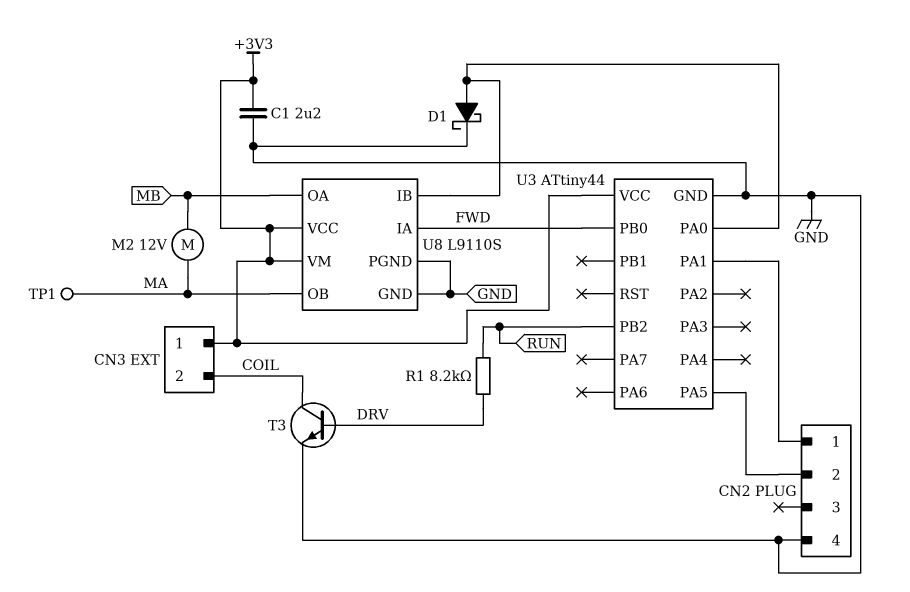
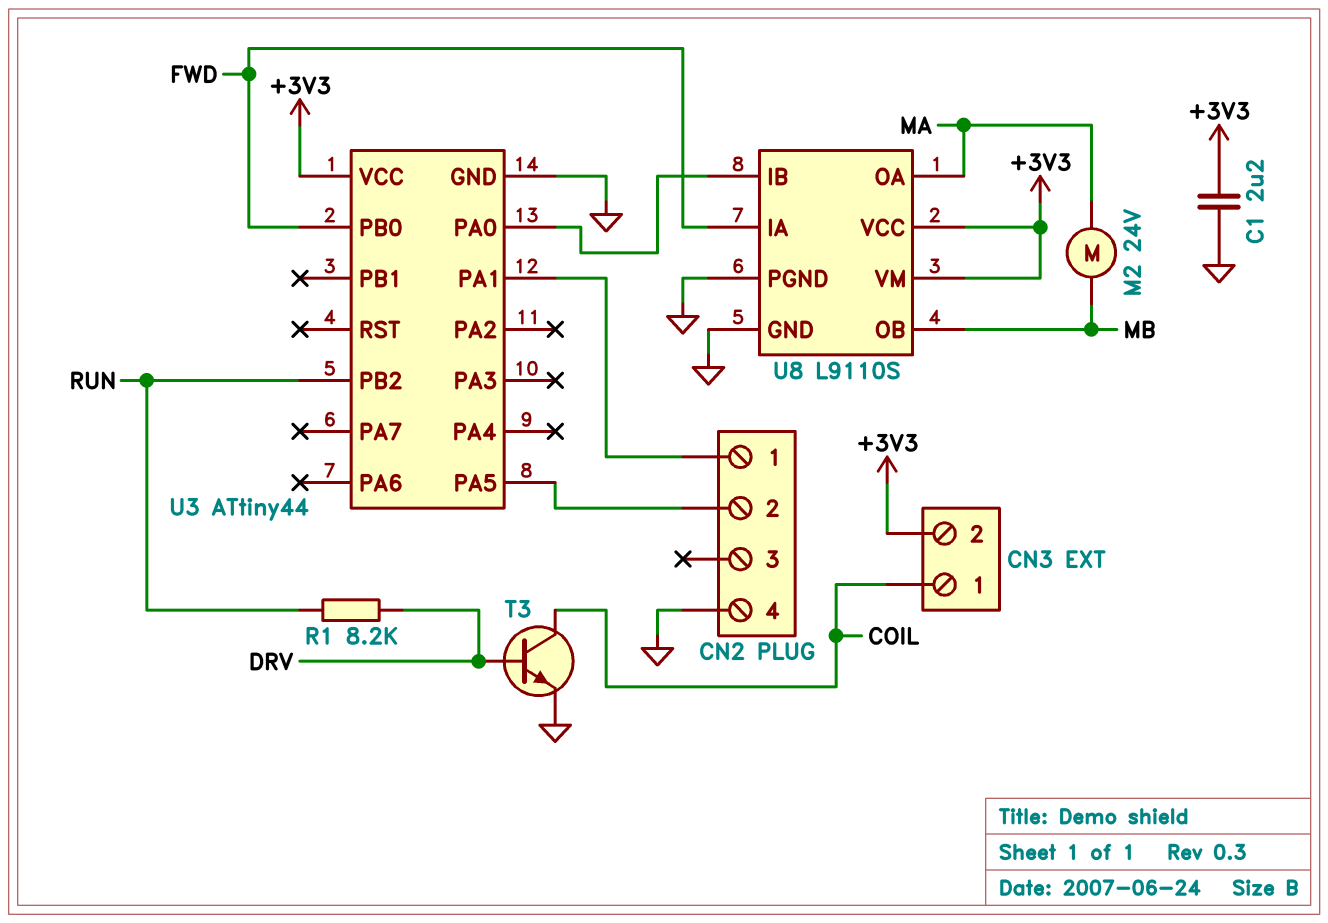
CN3 pin 1: +3V3 -> COIL
CN3 pin 2: COIL -> +3V3
D1: schottky (A U3/PA0, K GND) -> none
M2: motor 12V (MA, MB) -> motor 24V (MA, MB)
TP1: test point (MA) -> none
U8 pin OA: MB -> MA
U8 pin OB: MA -> MB

